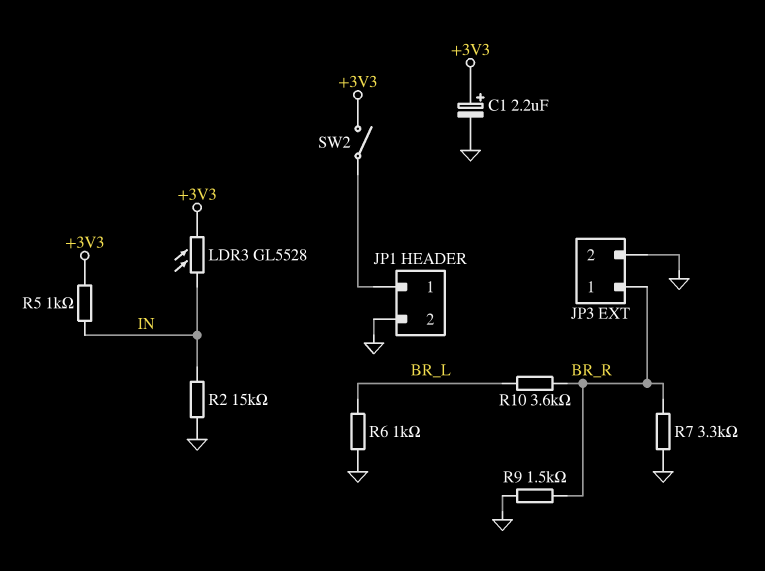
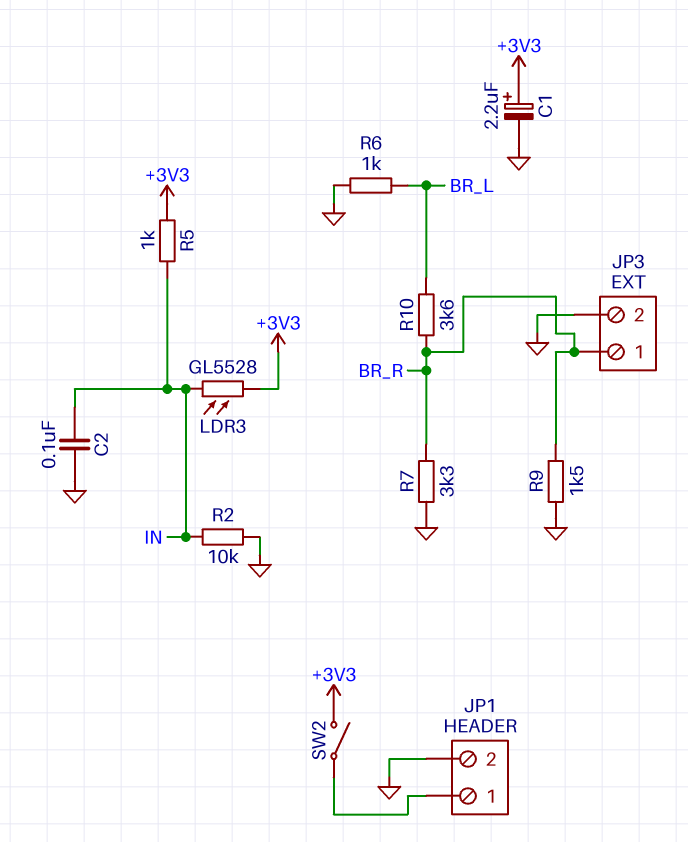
C2: none -> 100nF (GND, IN)
R2: 15k (GND, IN) -> 10k (GND, IN)

